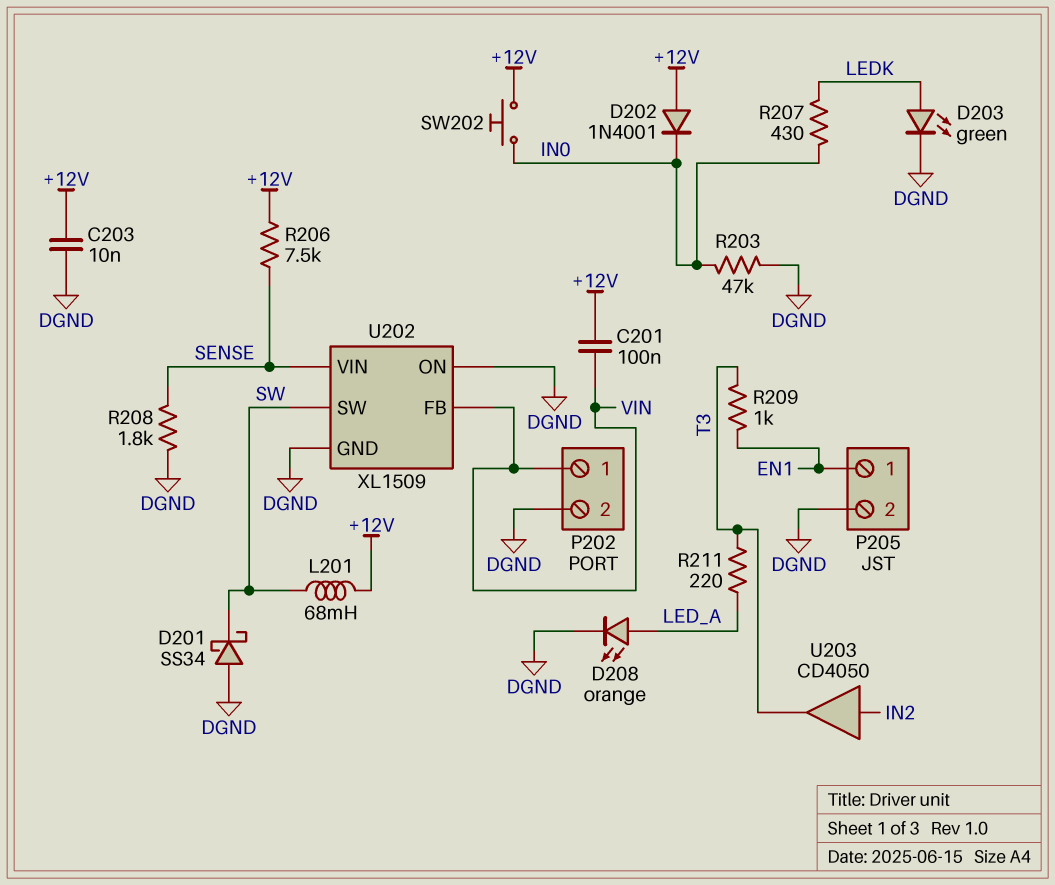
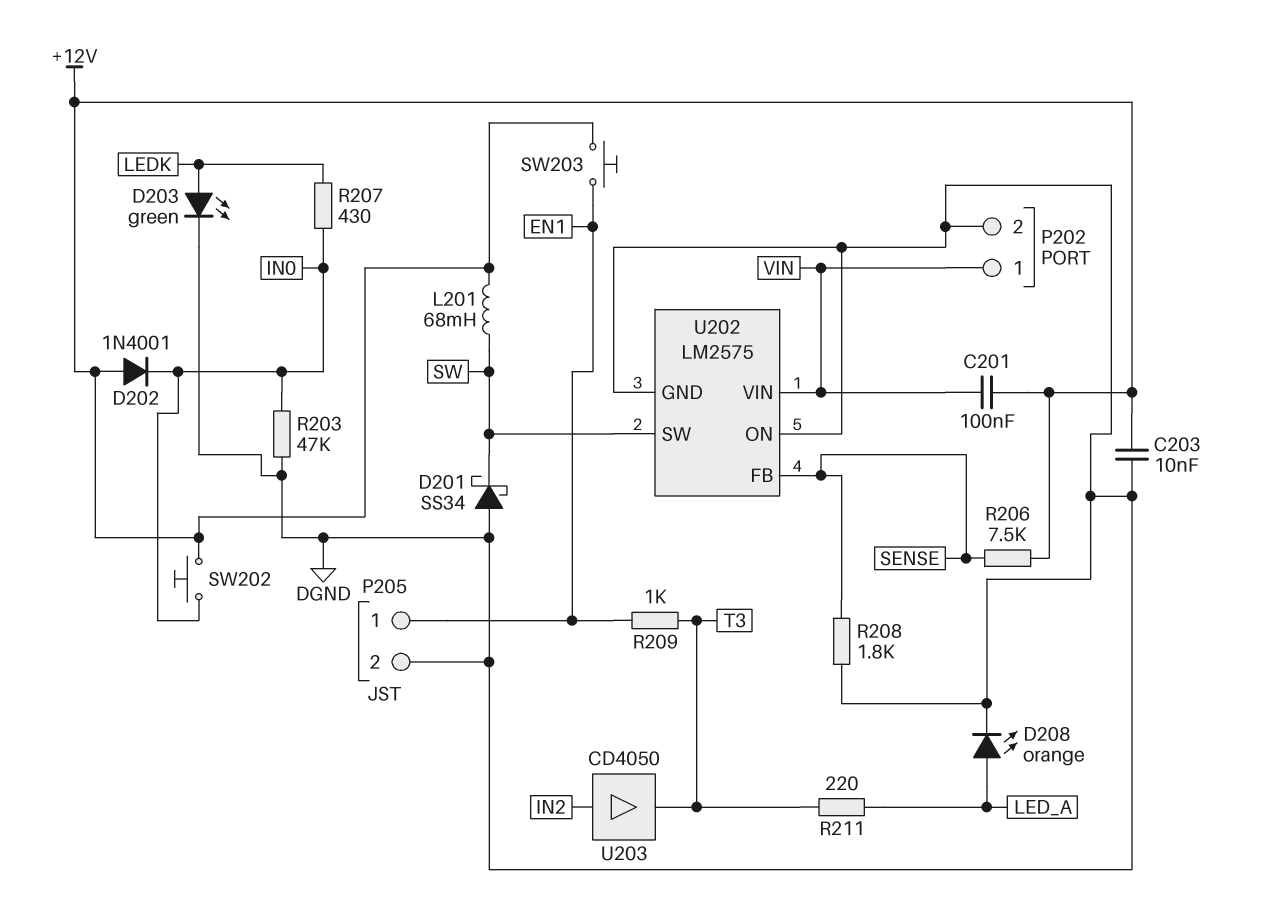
SW203: none -> button (+12V, EN1)
U202: XL1509 -> LM2575
U202 pin FB: VIN -> SENSE
U202 pin VIN: SENSE -> VIN

